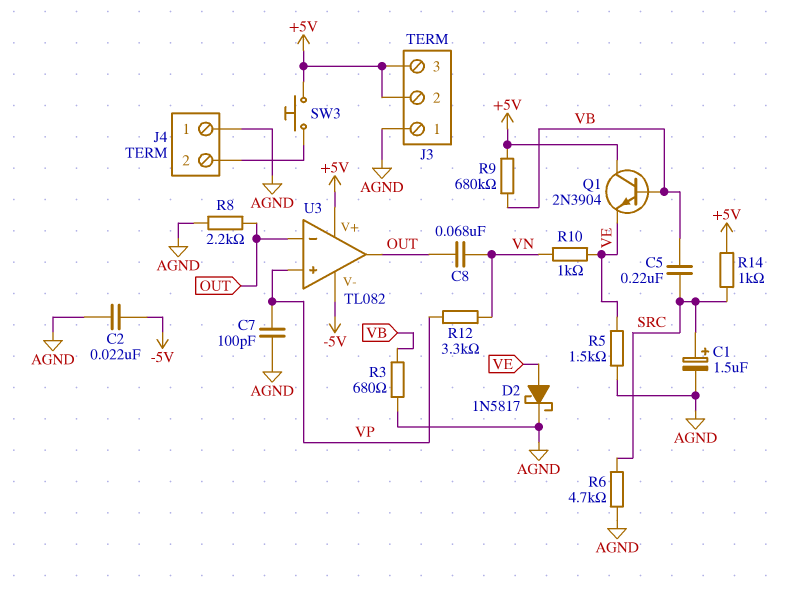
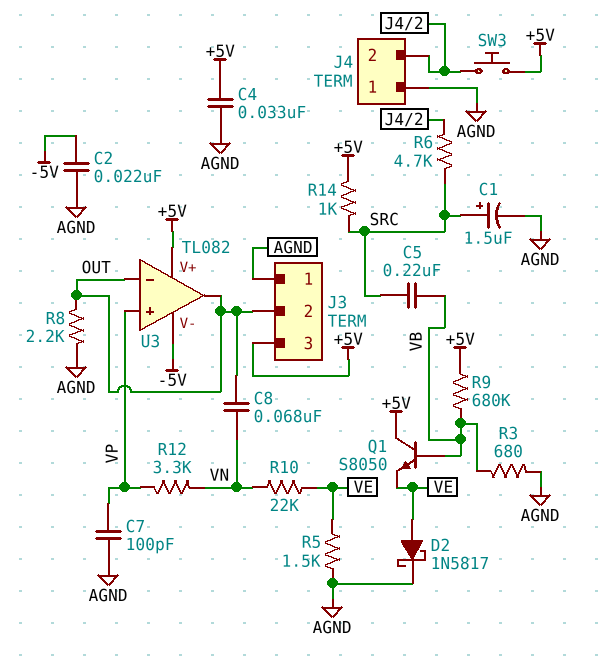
C4: none -> 33nF (+5V, AGND)
J3 pin 2: +5V -> OUT
Q1: NPN 2N3904 (B VB, C +5V, E VE) -> NPN S8050 (B VB, C +5V, E VE)
R6: 4.7k (AGND, SRC) -> 4.7k (J4/2, SRC)
R10: 1k (VE, VN) -> 22k (VE, VN)

